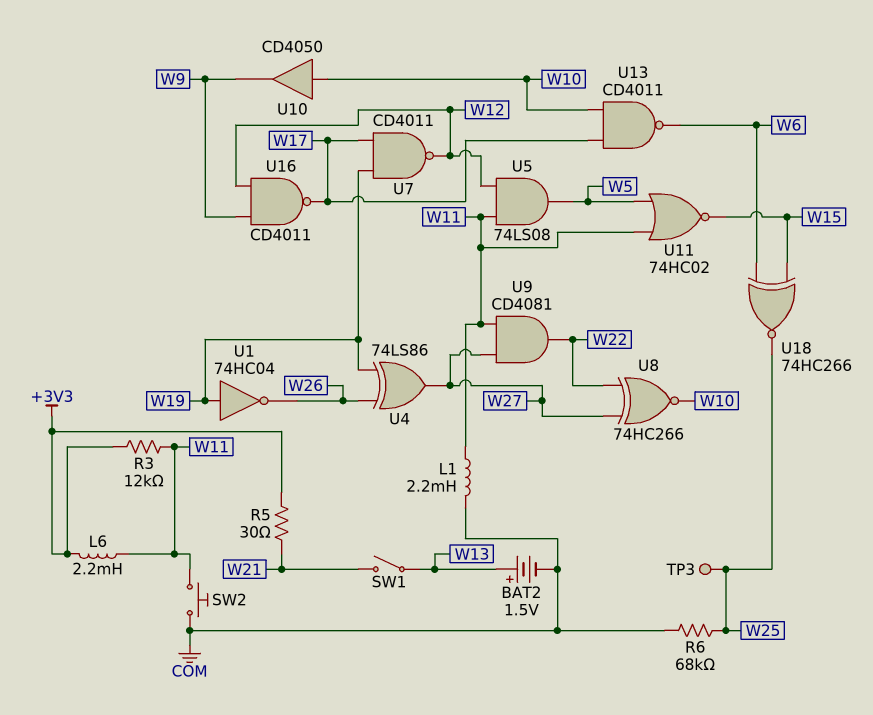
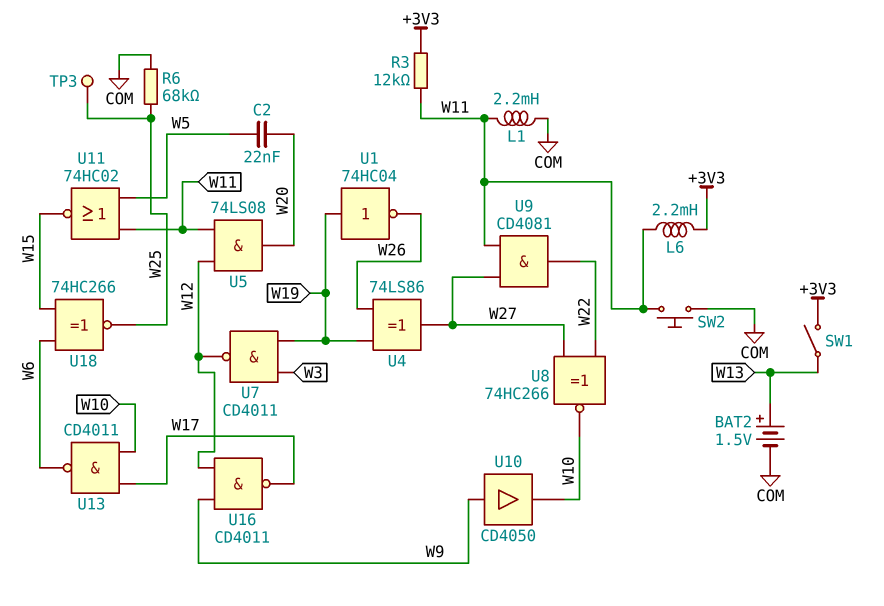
C2: none -> 22nF (W5, W20)
R5: 30 (+3V3, W21) -> none
SW1: switch (W13, W21) -> switch (+3V3, W13)
U5: AND 74LS08 (in W11, in W12, out W5) -> AND 74LS08 (in W11, in W12, out W20)
U7: NAND CD4011 (in W17, in W19, out W12) -> NAND CD4011 (in W3, in W19, out W12)
U10: buffer CD4050 (in W10, out W9) -> buffer CD4050 (in W9, out W10)

